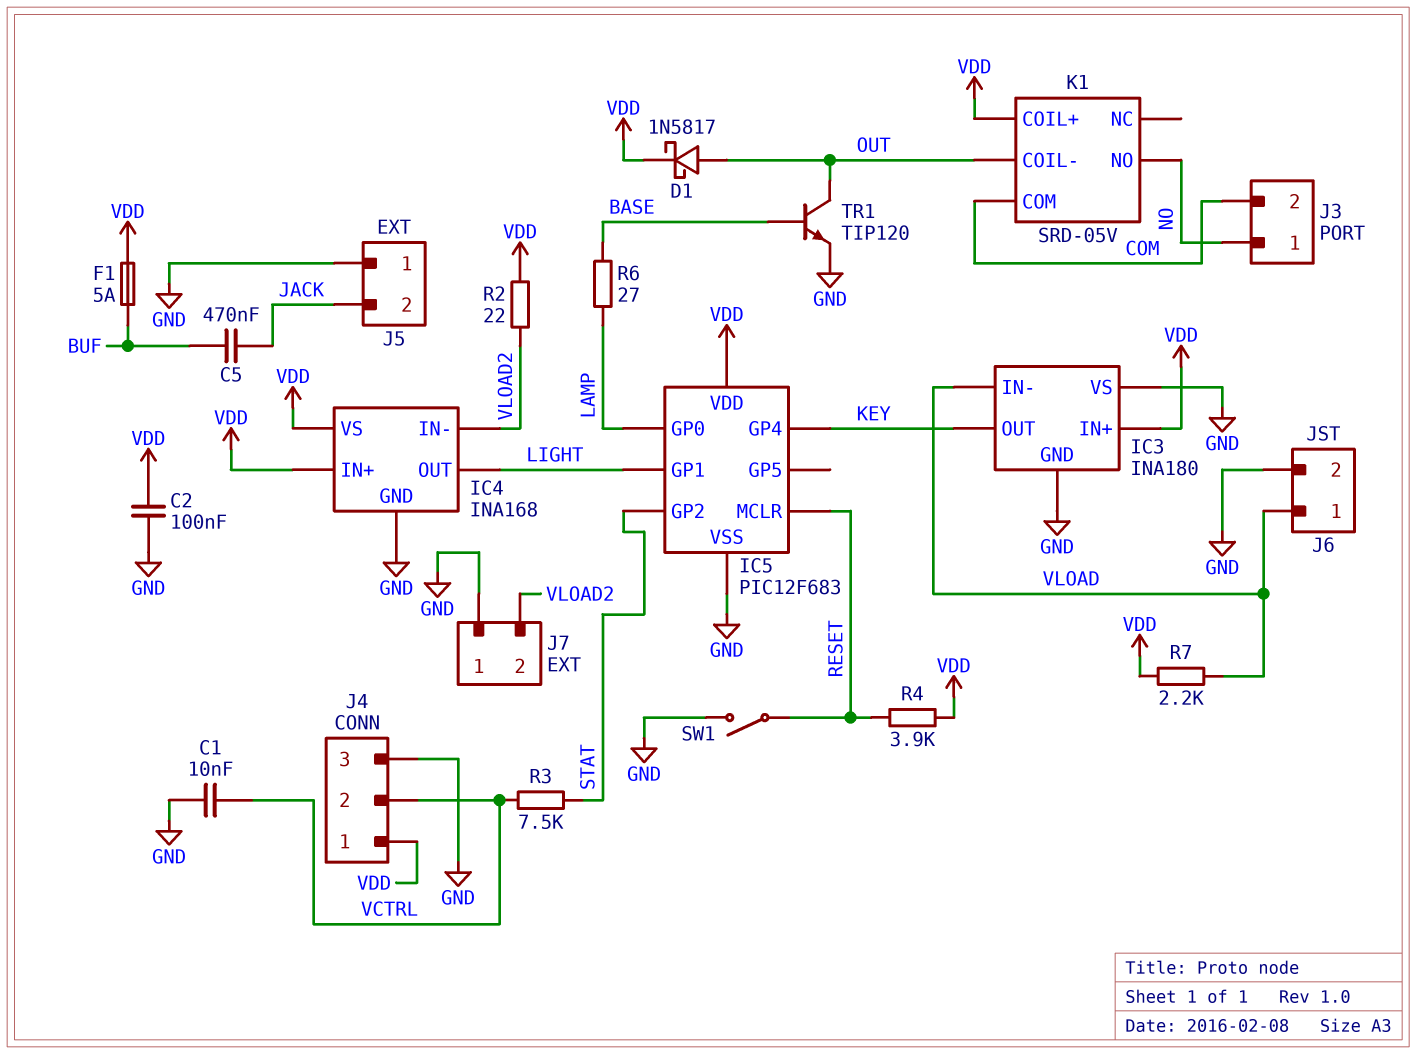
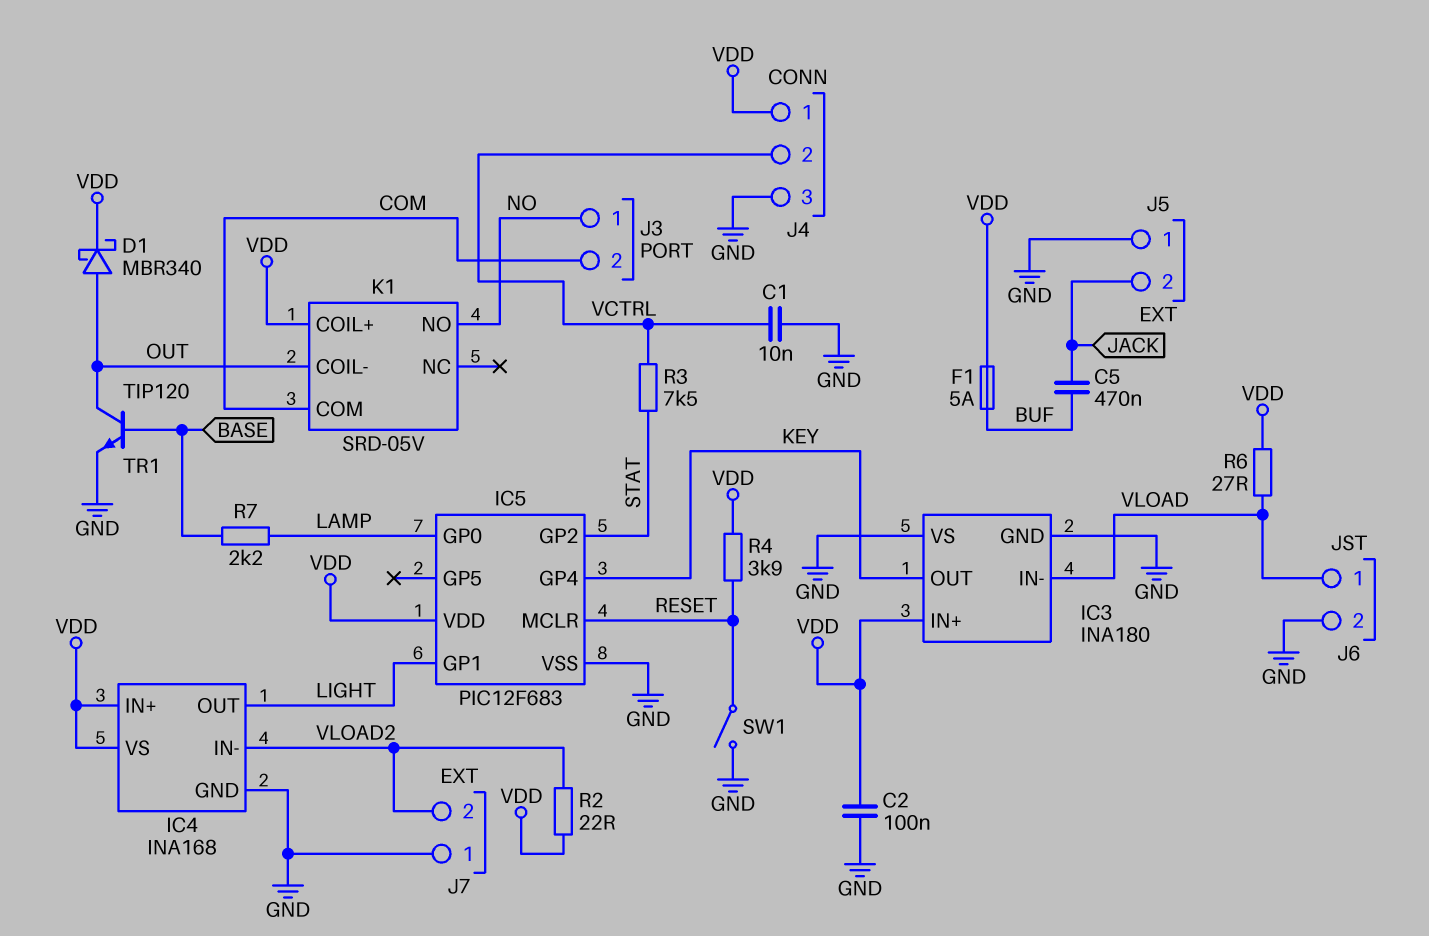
D1: schottky 1N5817 (A OUT, K VDD) -> schottky MBR340 (A OUT, K VDD)
R6: 27 (BASE, LAMP) -> 27 (VDD, VLOAD)
R7: 2.2k (VDD, VLOAD) -> 2.2k (BASE, LAMP)

